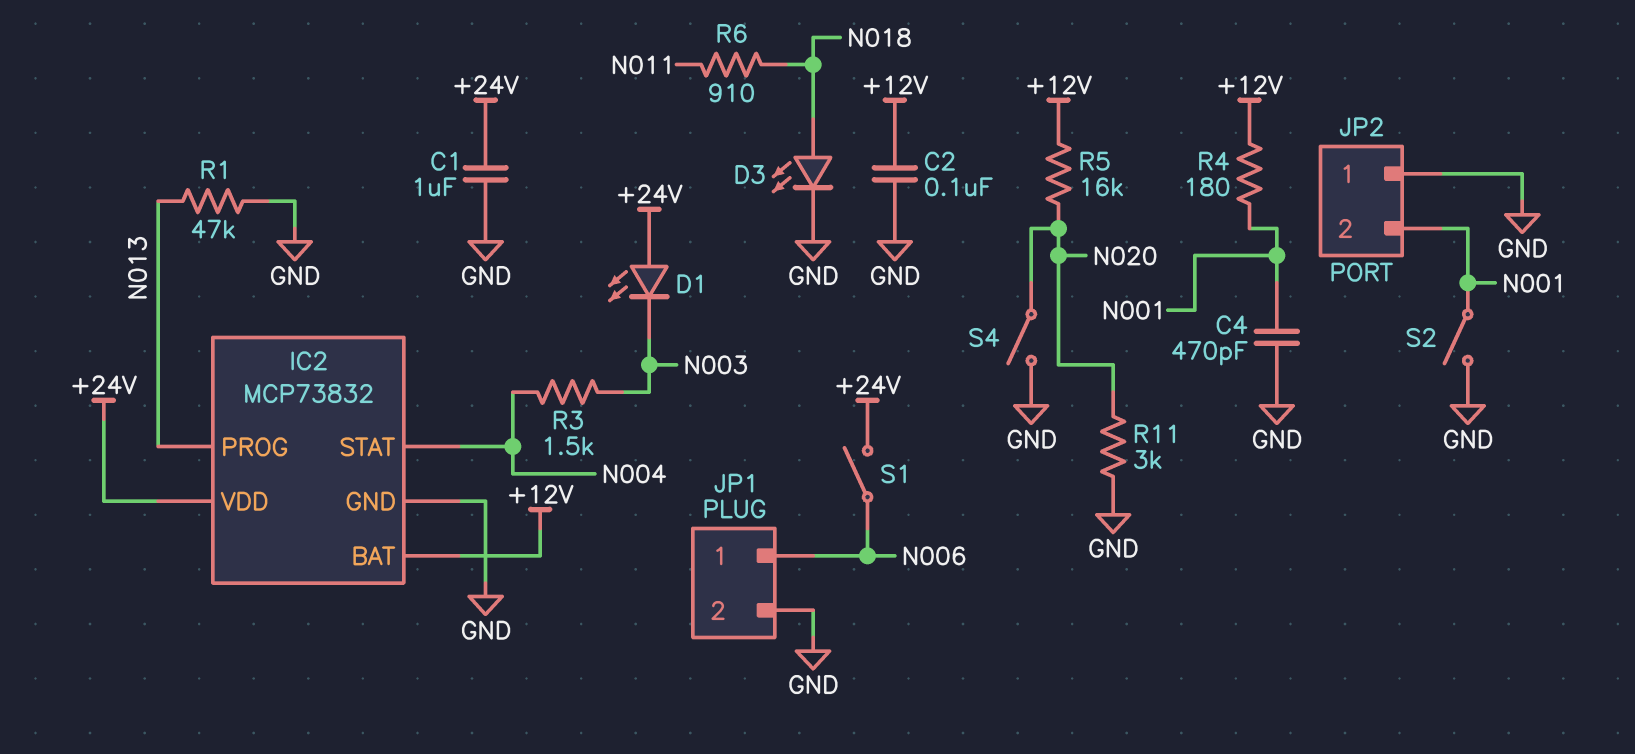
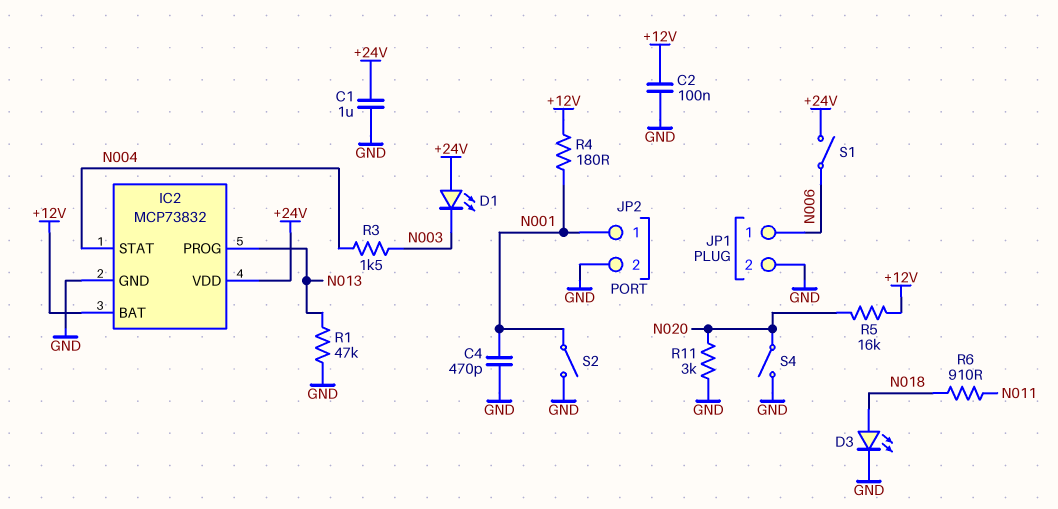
JP2 pin 1: GND -> N001
JP2 pin 2: N001 -> GND

